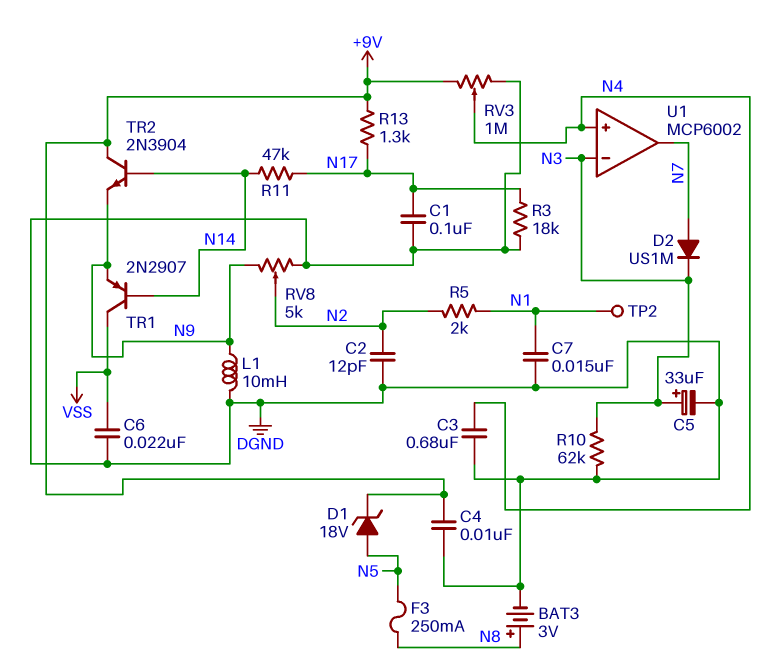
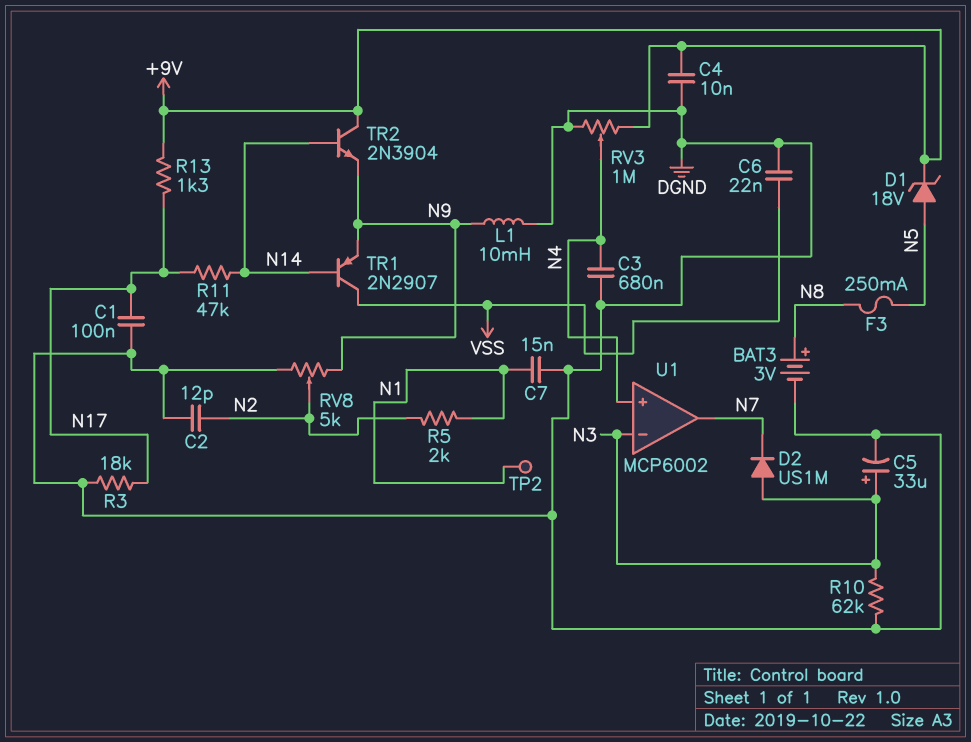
D2: diode US1M (A N7, K N3) -> diode US1M (A N3, K N7)

